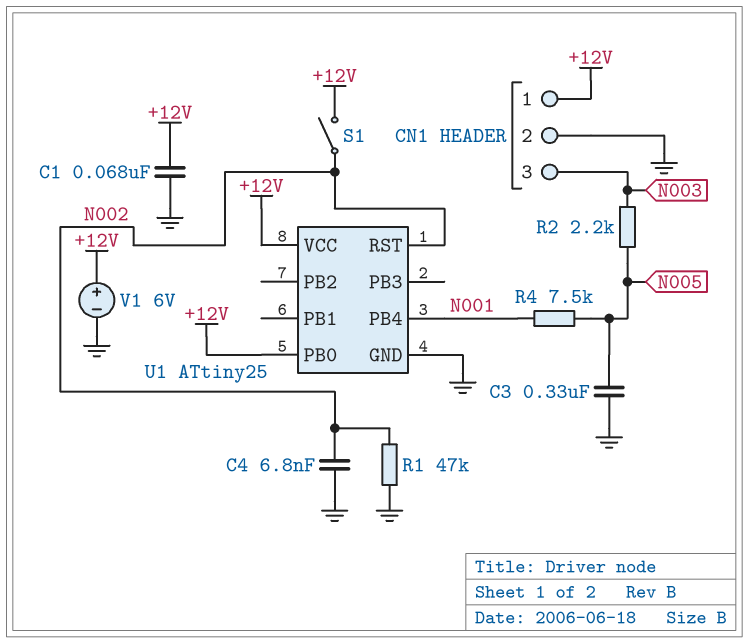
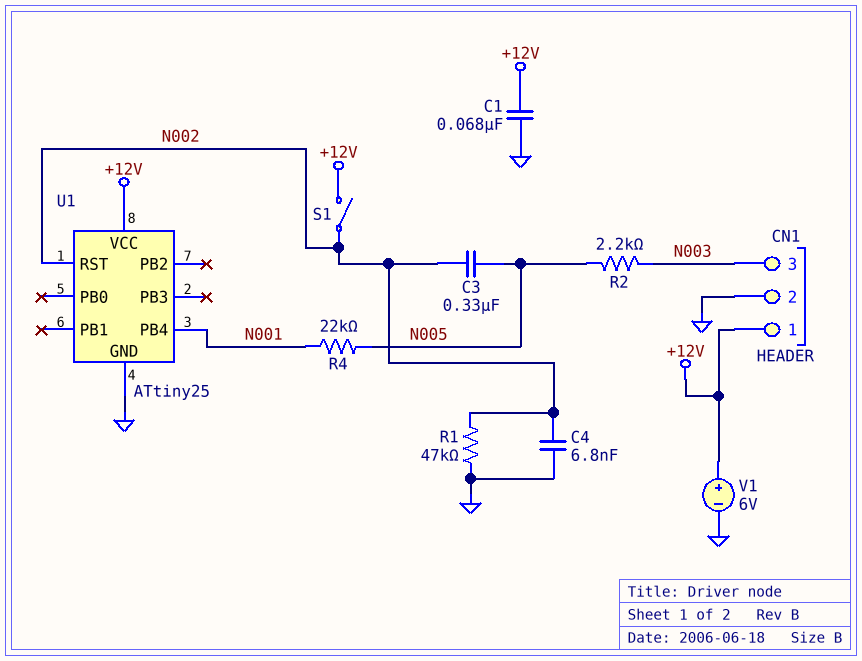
C3: 330nF (GND, N005) -> 330nF (N002, N005)
R4: 7.5k (N001, N005) -> 22k (N001, N005)
U1 pin PB0: +12V -> none

